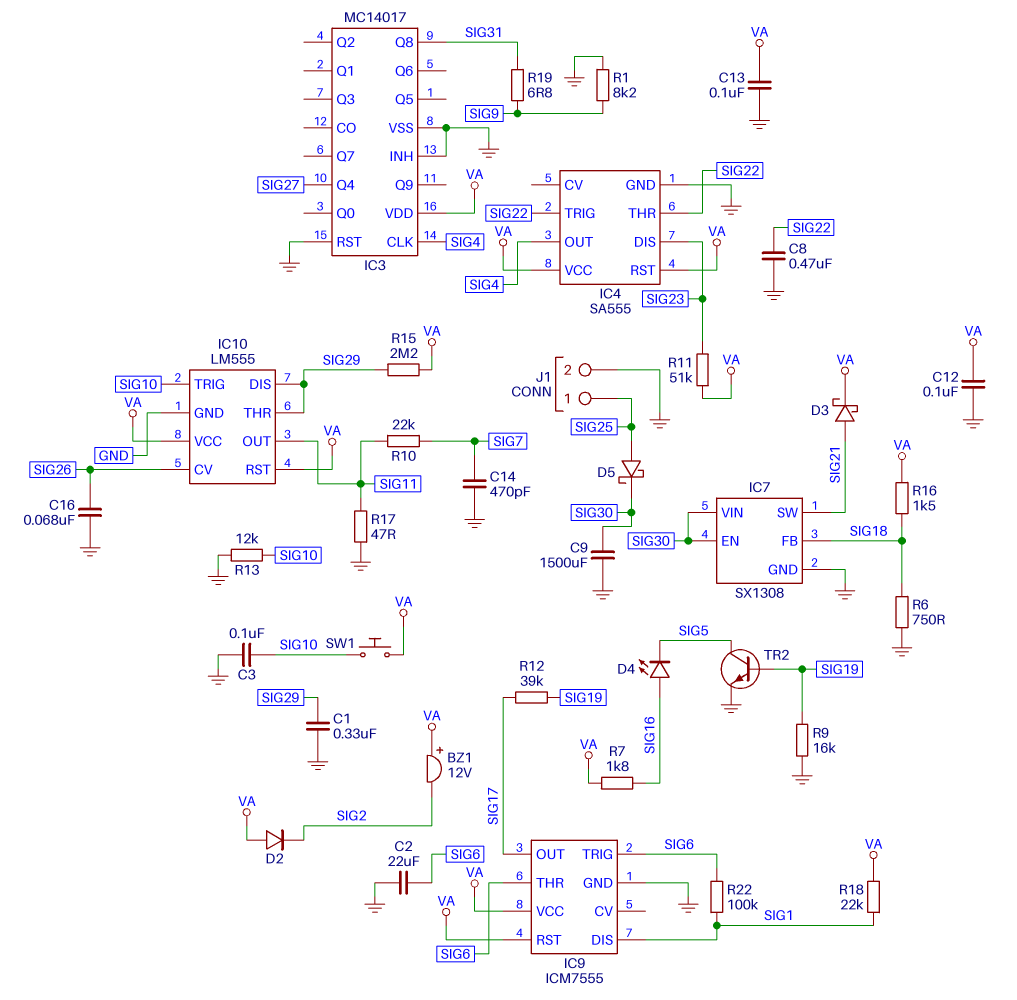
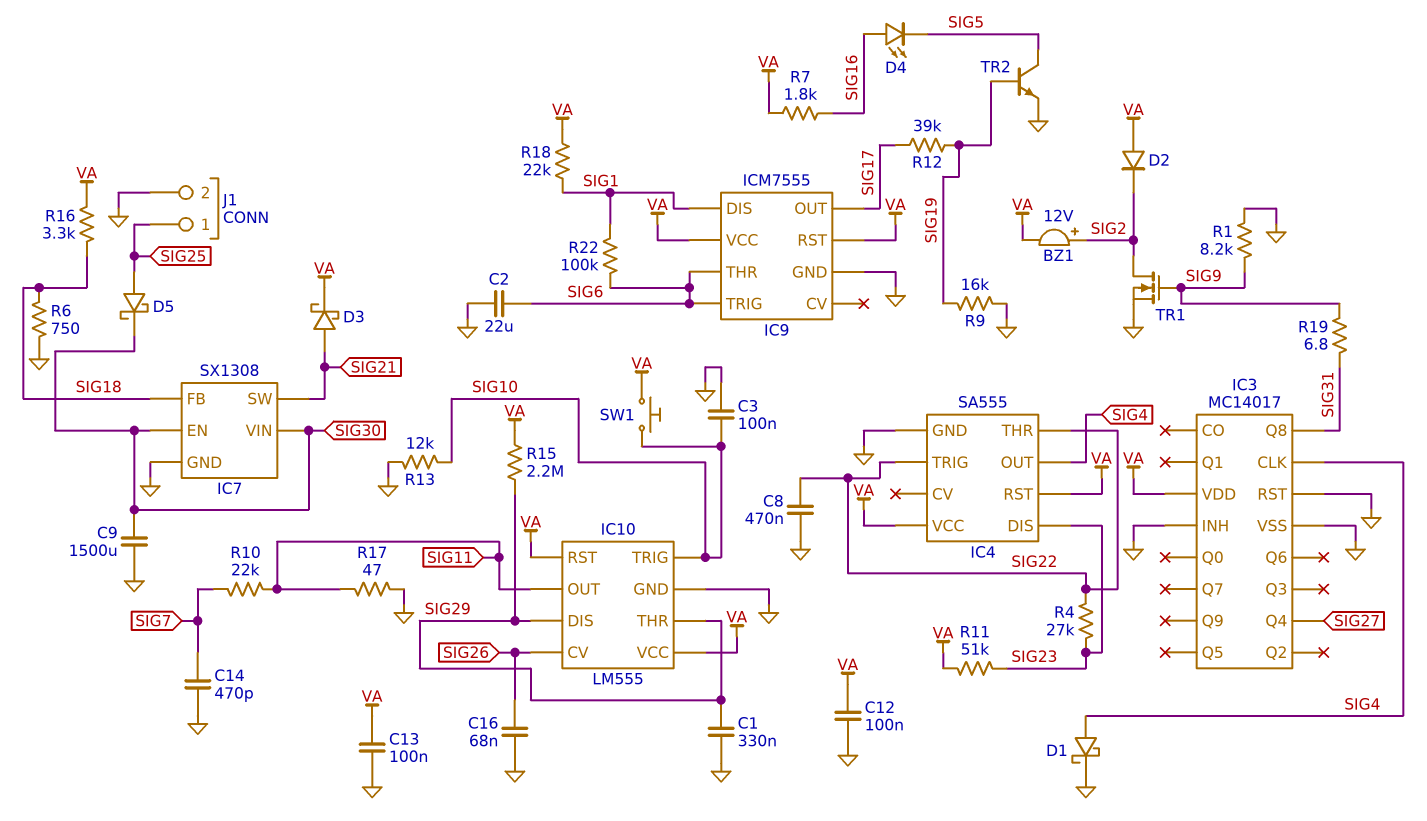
BZ1: buzzer 12V (plus VA, minus SIG2) -> buzzer 12V (plus SIG2, minus VA)
D1: none -> schottky (A SIG4, K GND)
R4: none -> 27k (SIG22, SIG23)
R16: 1.5k (SIG18, VA) -> 3.3k (SIG18, VA)
TR1: none -> NMOS (G SIG9, D SIG2, S GND)

